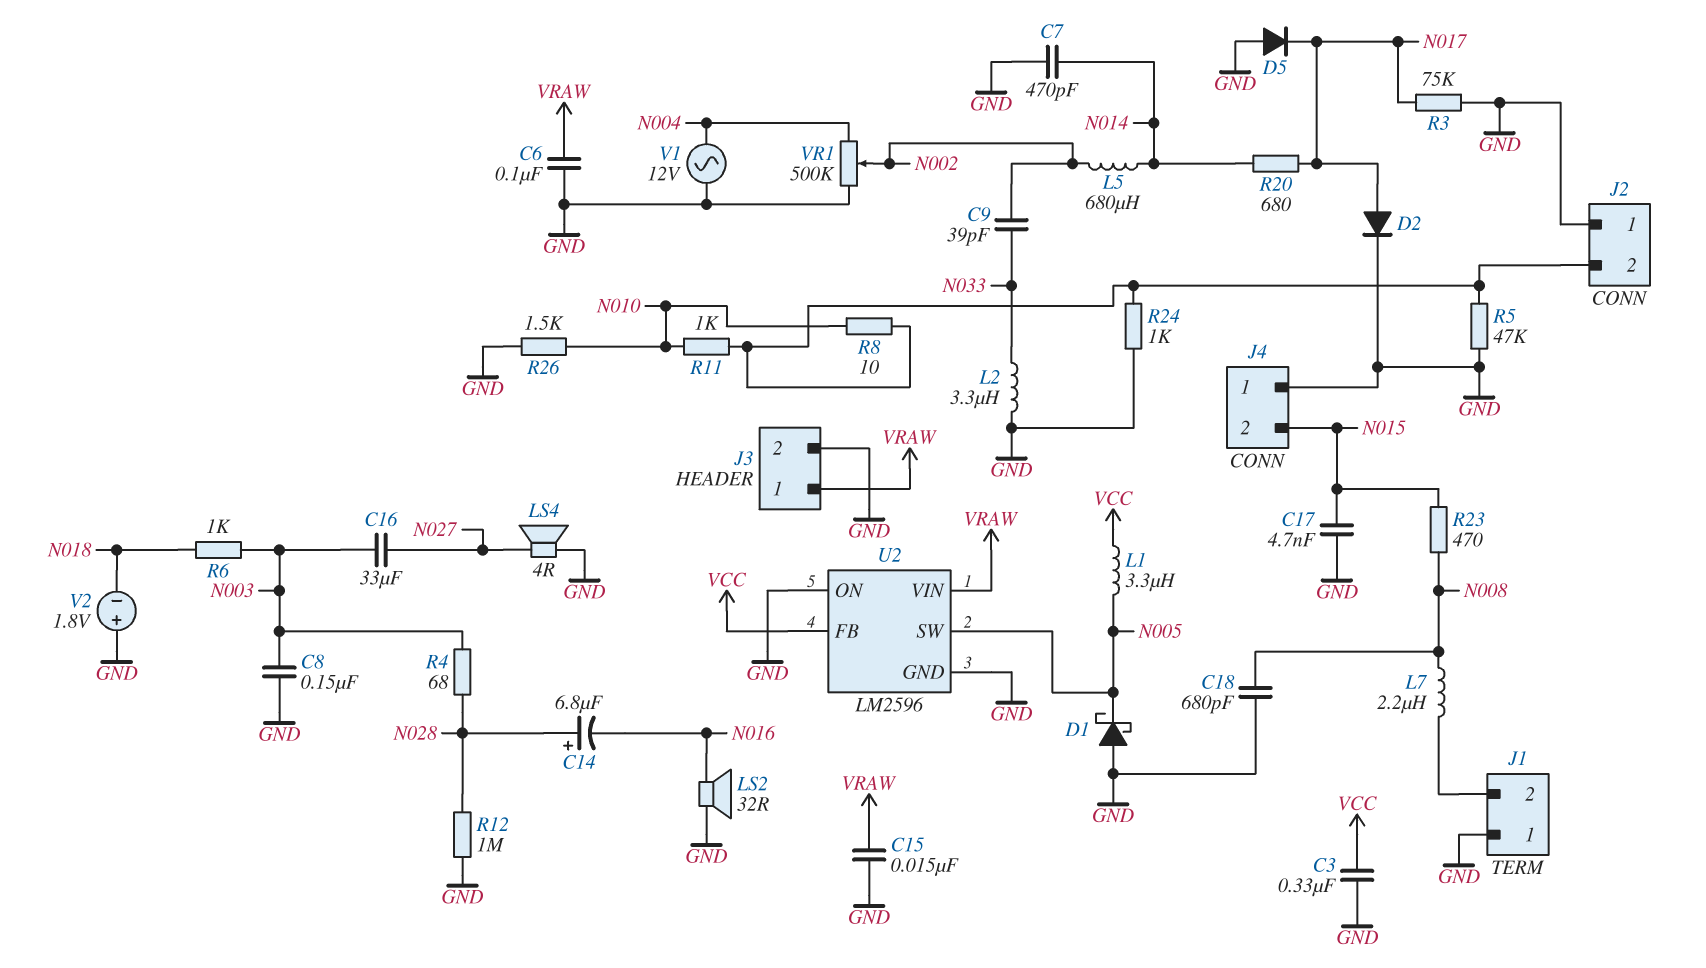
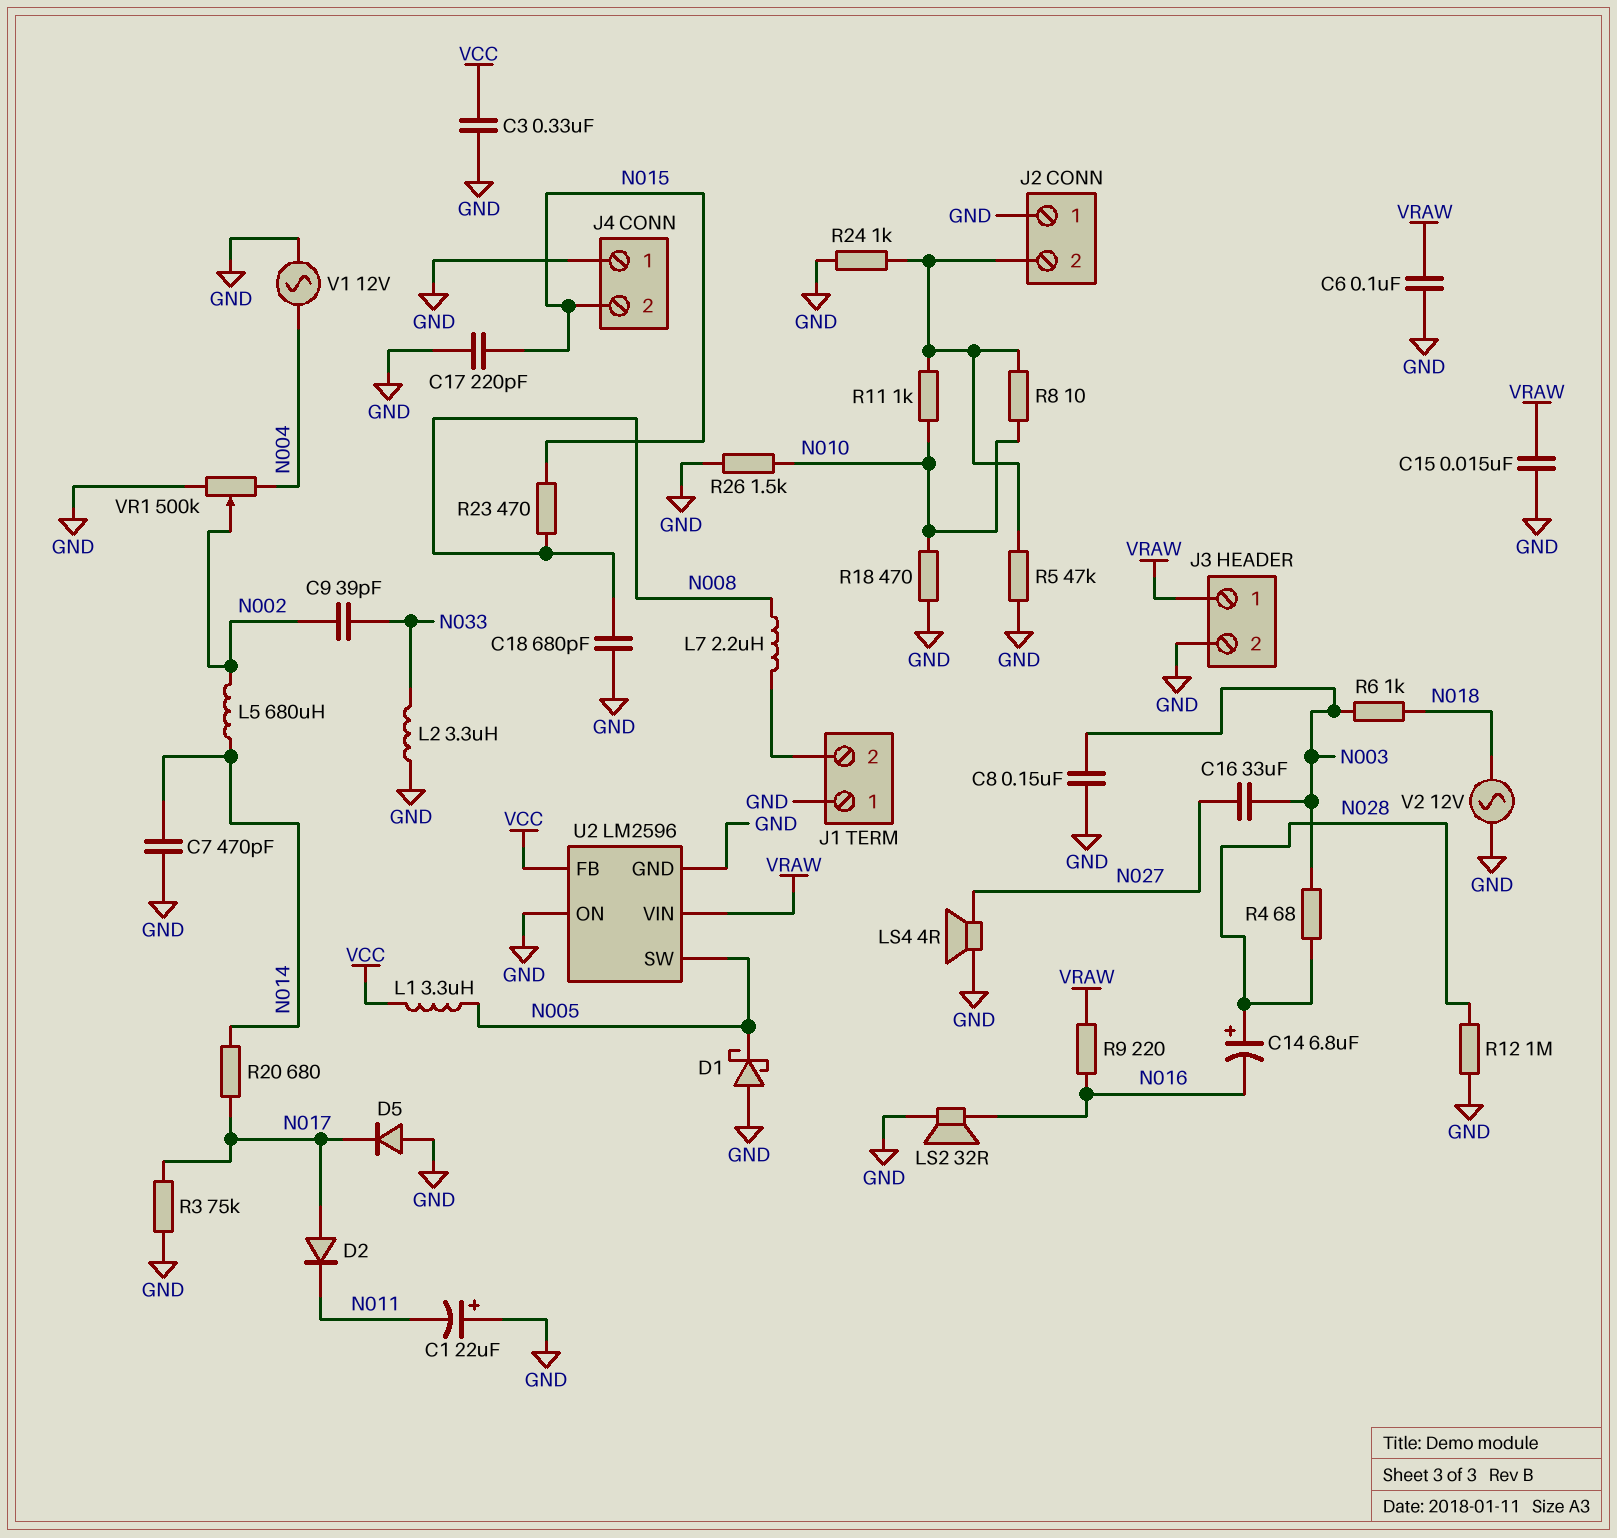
C1: none -> 22uF (plus GND, minus N011)
C17: 4.7nF (GND, N015) -> 220pF (GND, N015)
D2: diode (A N017, K GND) -> diode (A N017, K N011)
R9: none -> 220 (N016, VRAW)
R18: none -> 470 (GND, N010)
V2: 1.8V (plus GND, minus N018) -> AC 12V (GND, N018)

